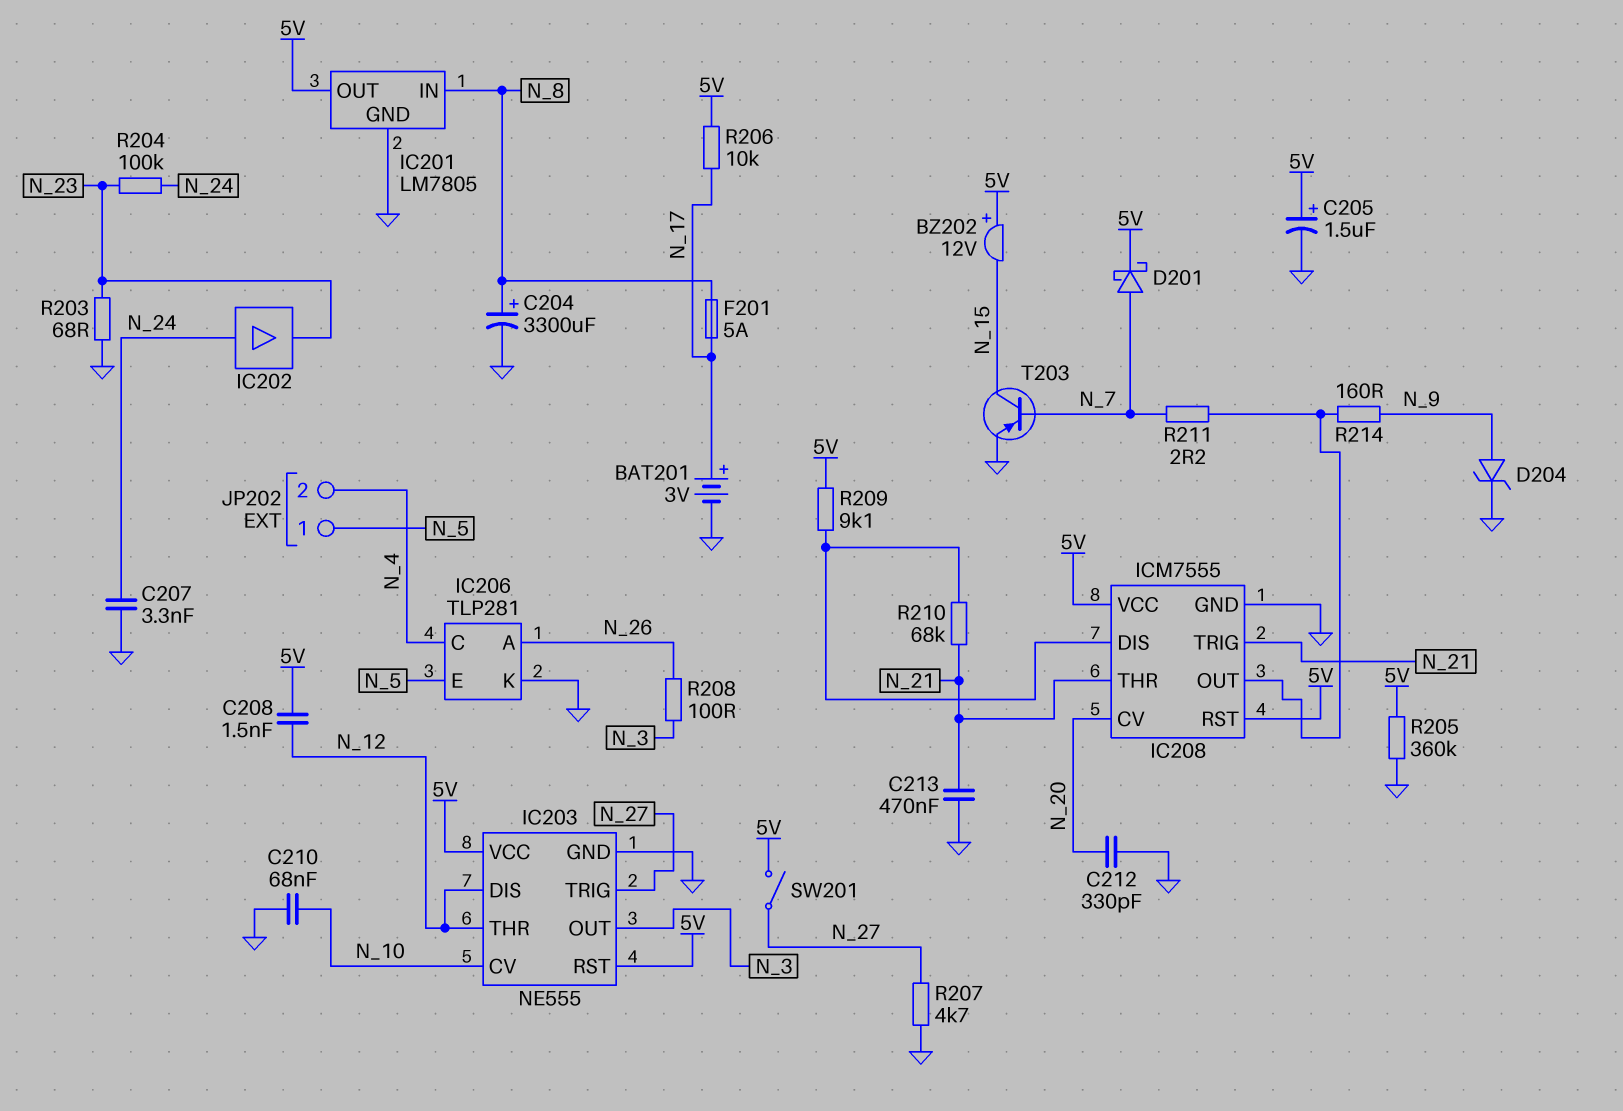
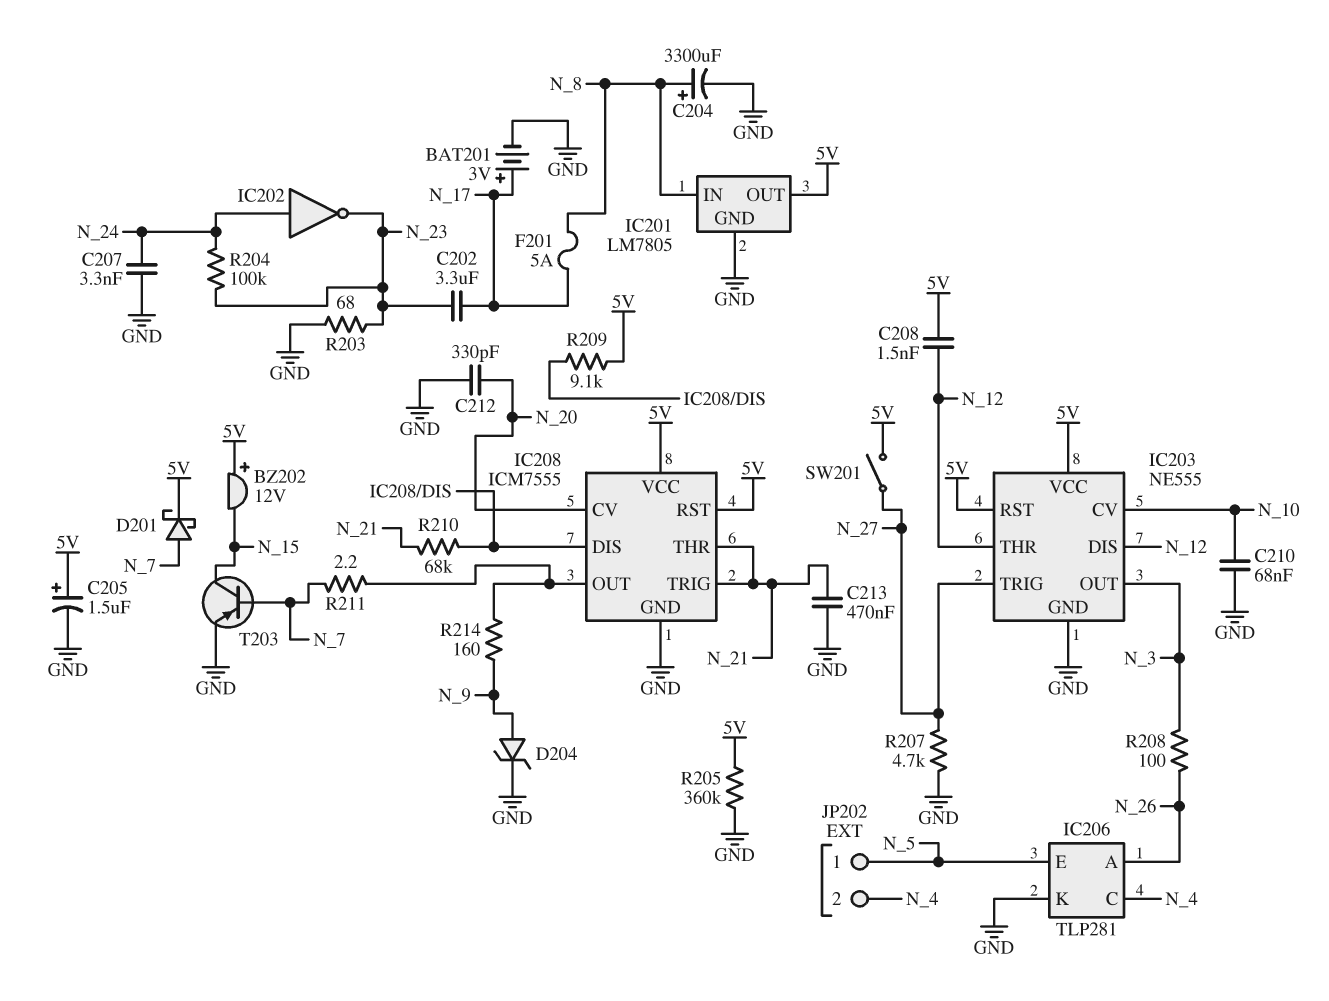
C202: none -> 3.3uF (N_17, N_23)
IC202: buffer (in N_24, out N_23) -> NOT (in N_24, out N_23)
R206: 10k (5V, N_17) -> none

